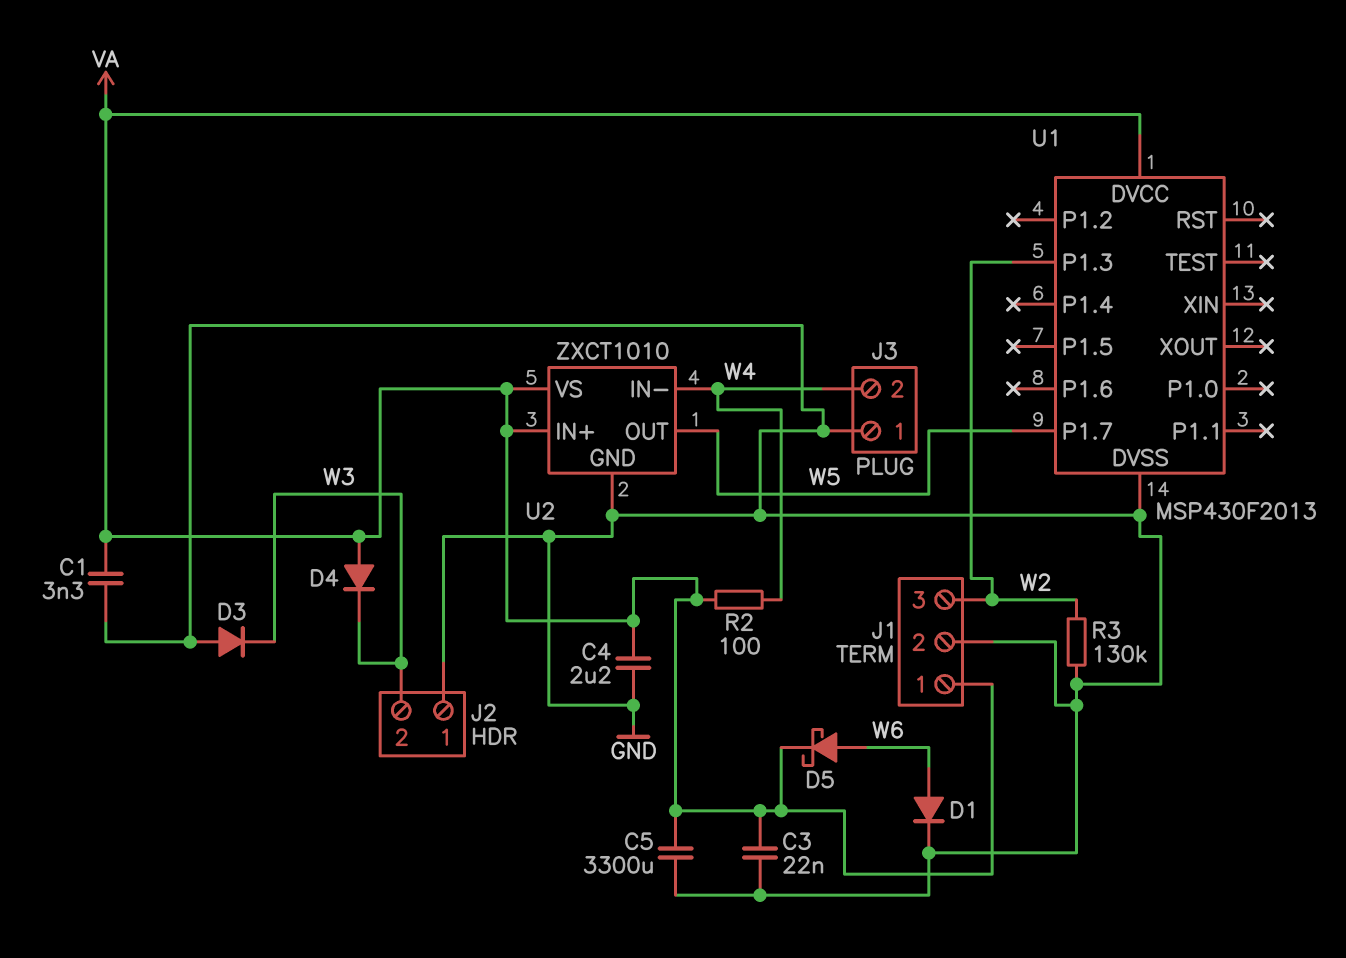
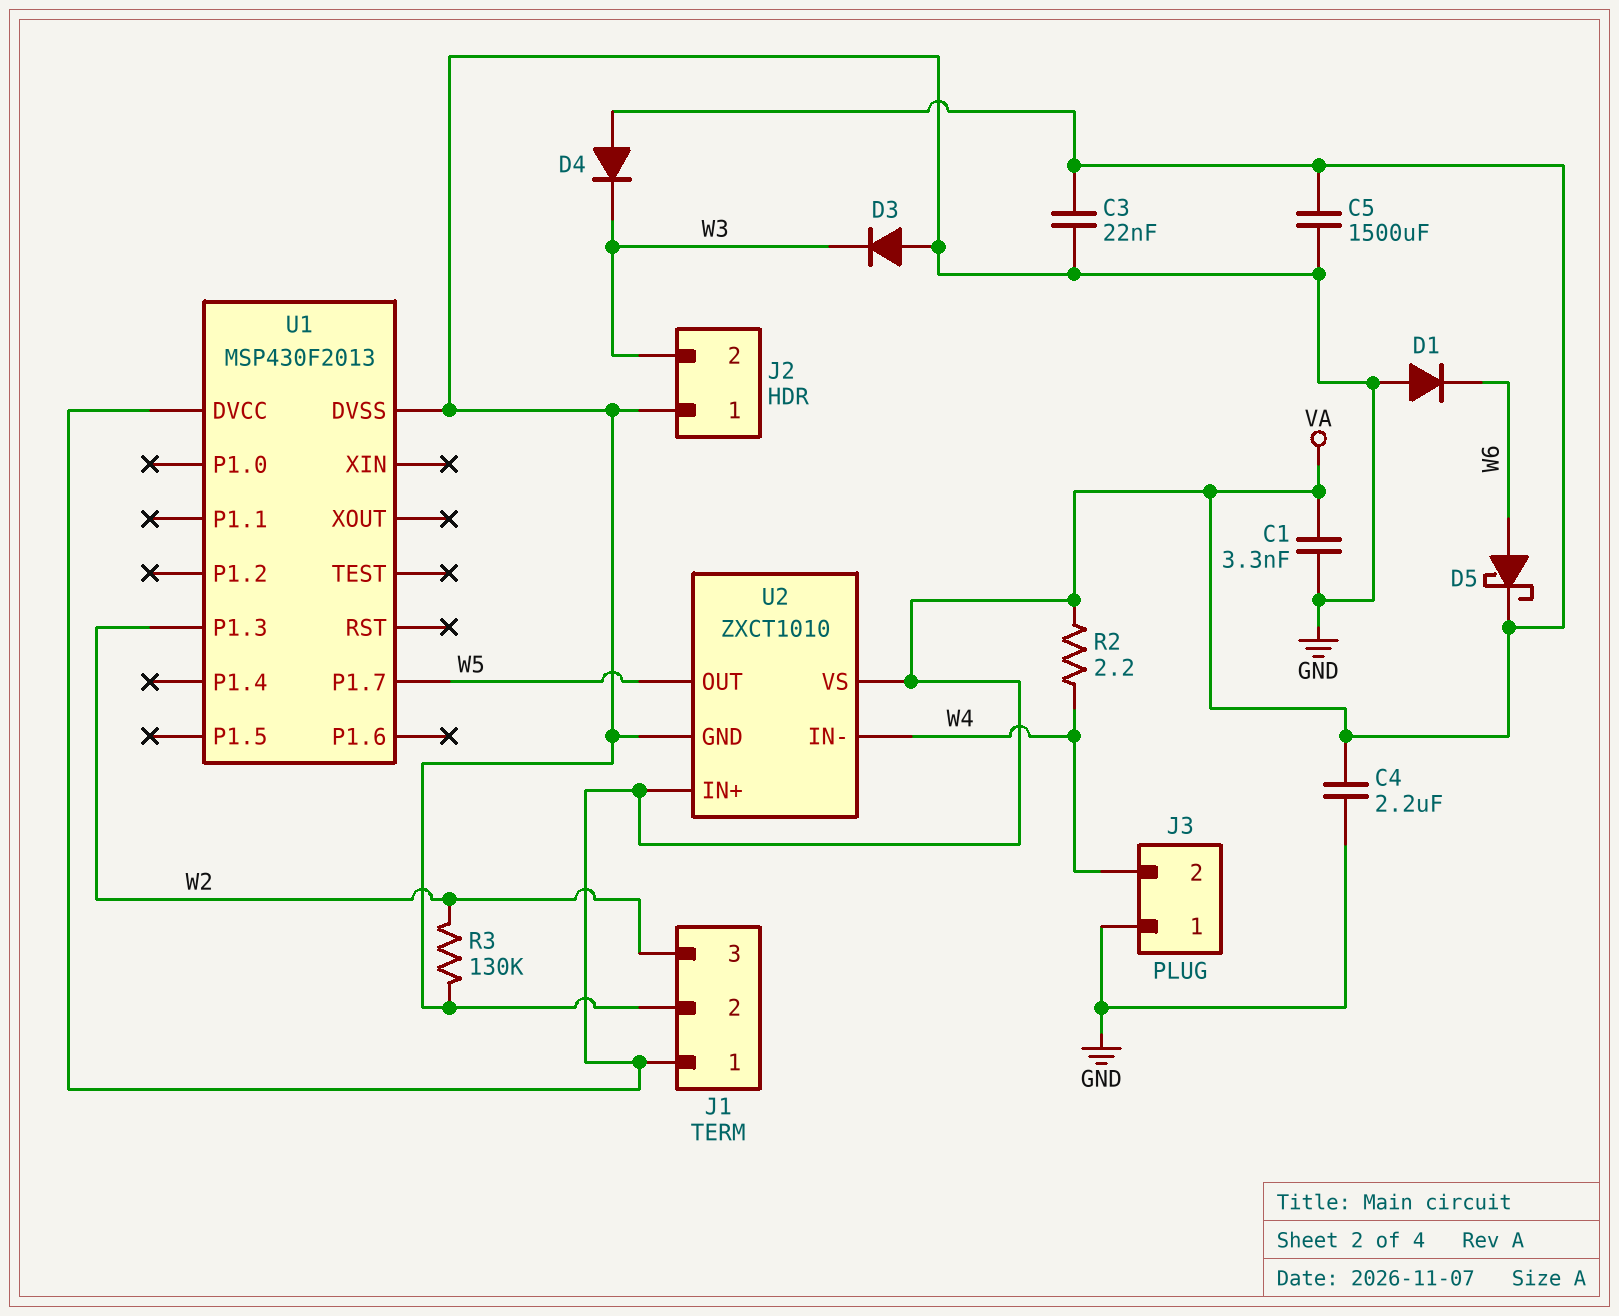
C5: 3300uF (GND, VA) -> 1500uF (GND, VA)
D1: diode (A W6, K GND) -> diode (A GND, K W6)
R2: 100 (VA, W4) -> 2.2 (VA, W4)

